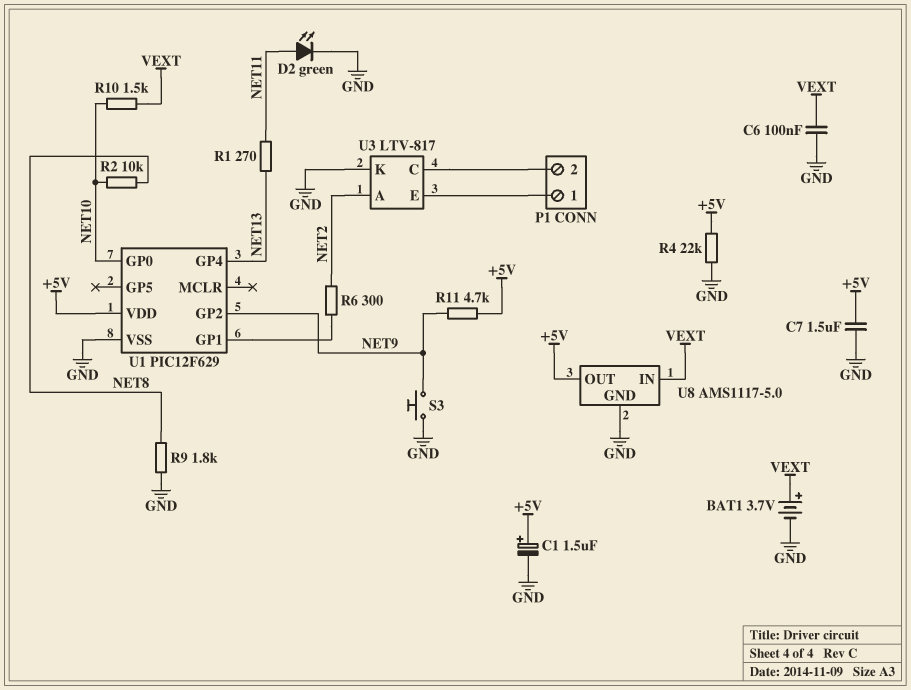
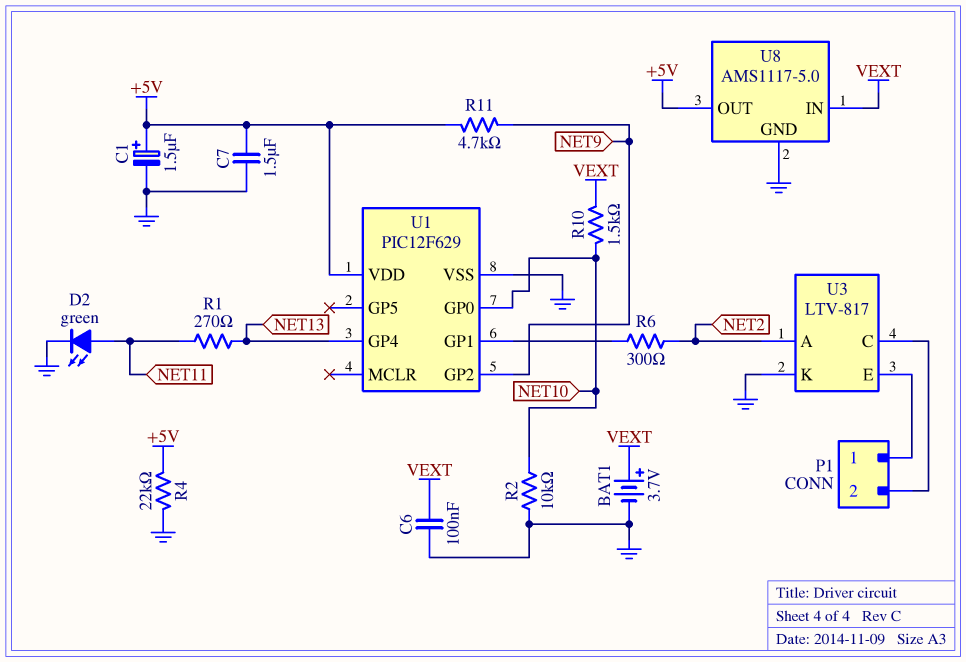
R2: 10k (NET8, NET10) -> 10k (GND, NET10)
R9: 1.8k (GND, NET8) -> none
S3: button (GND, NET9) -> none

